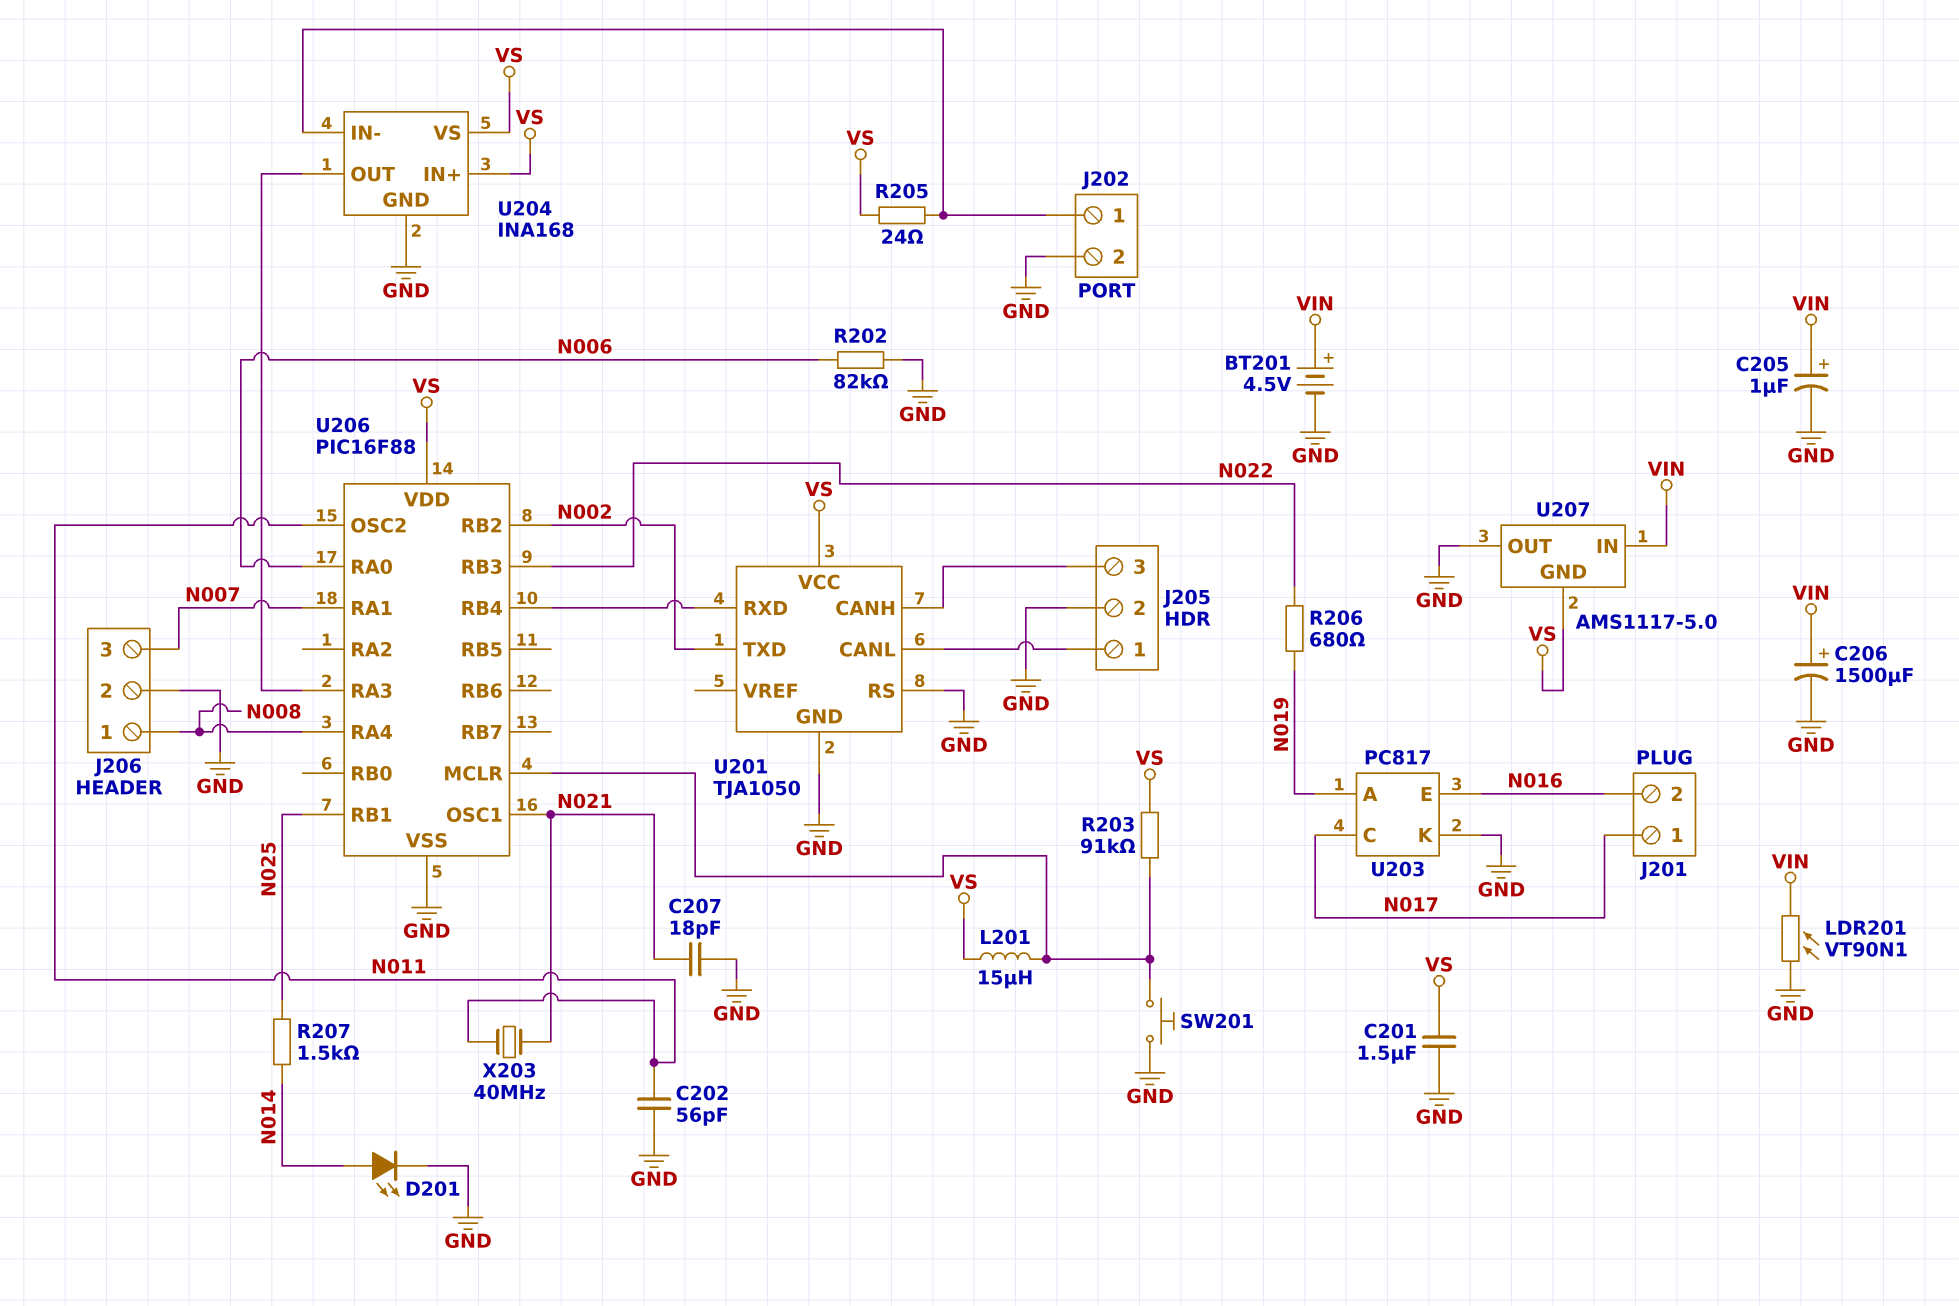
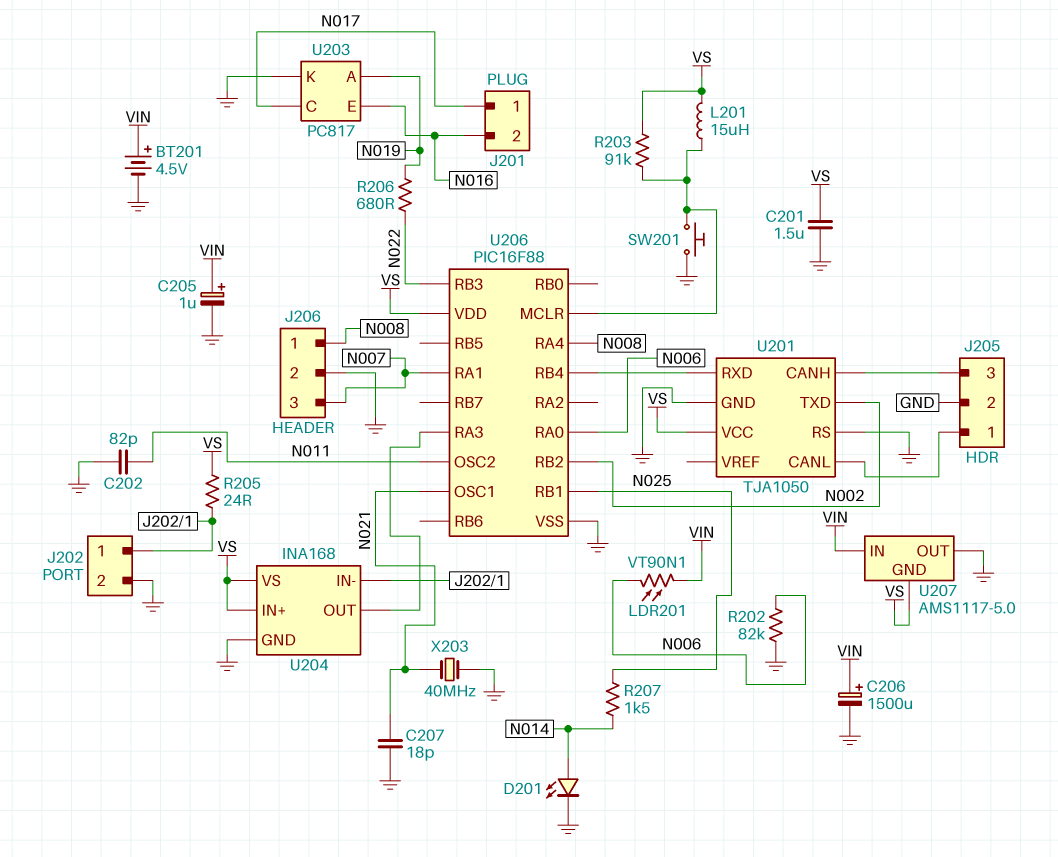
C202: 56pF (GND, N011) -> 82pF (GND, N011)
LDR201: VT90N1 (GND, VIN) -> VT90N1 (N006, VIN)
X203: 40MHz (N011, N021) -> 40MHz (GND, N021)

